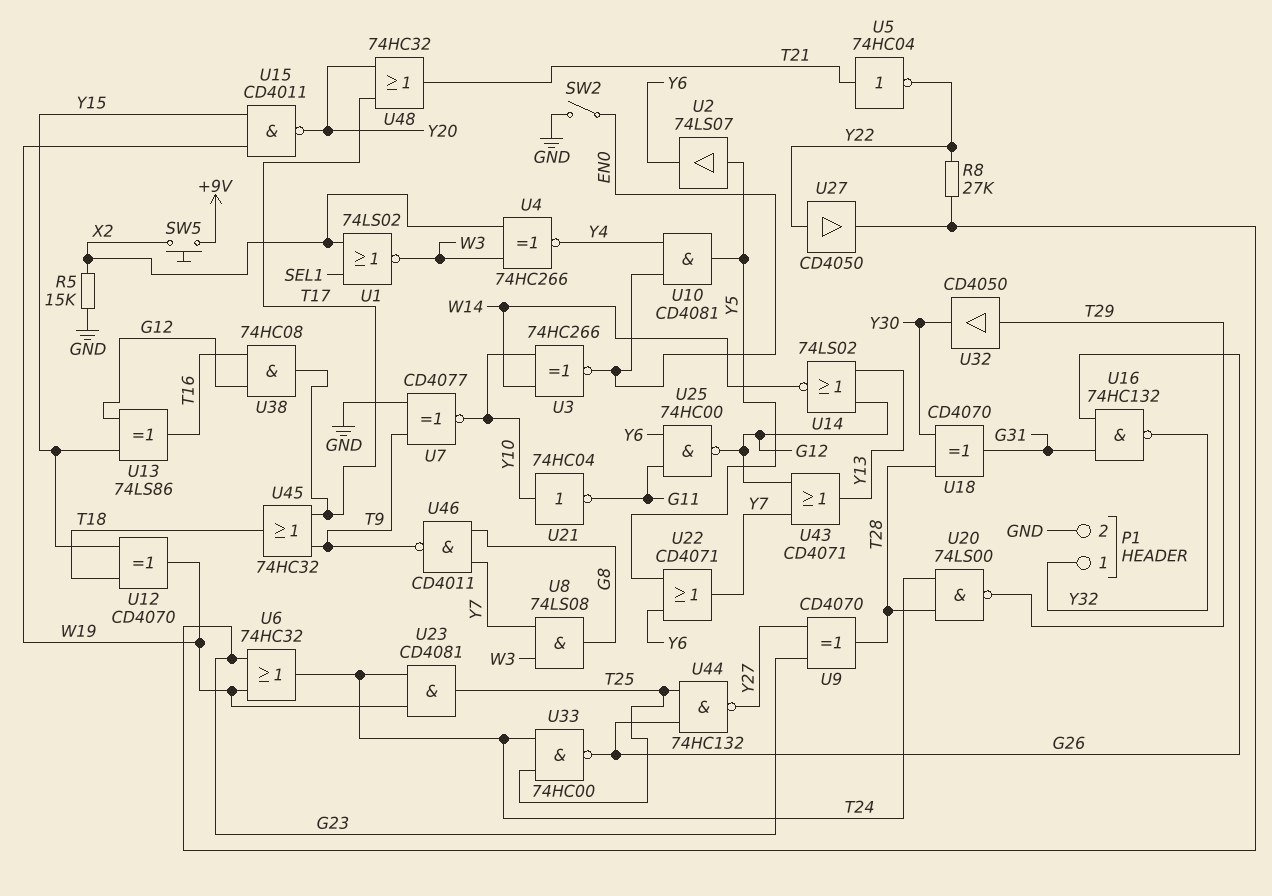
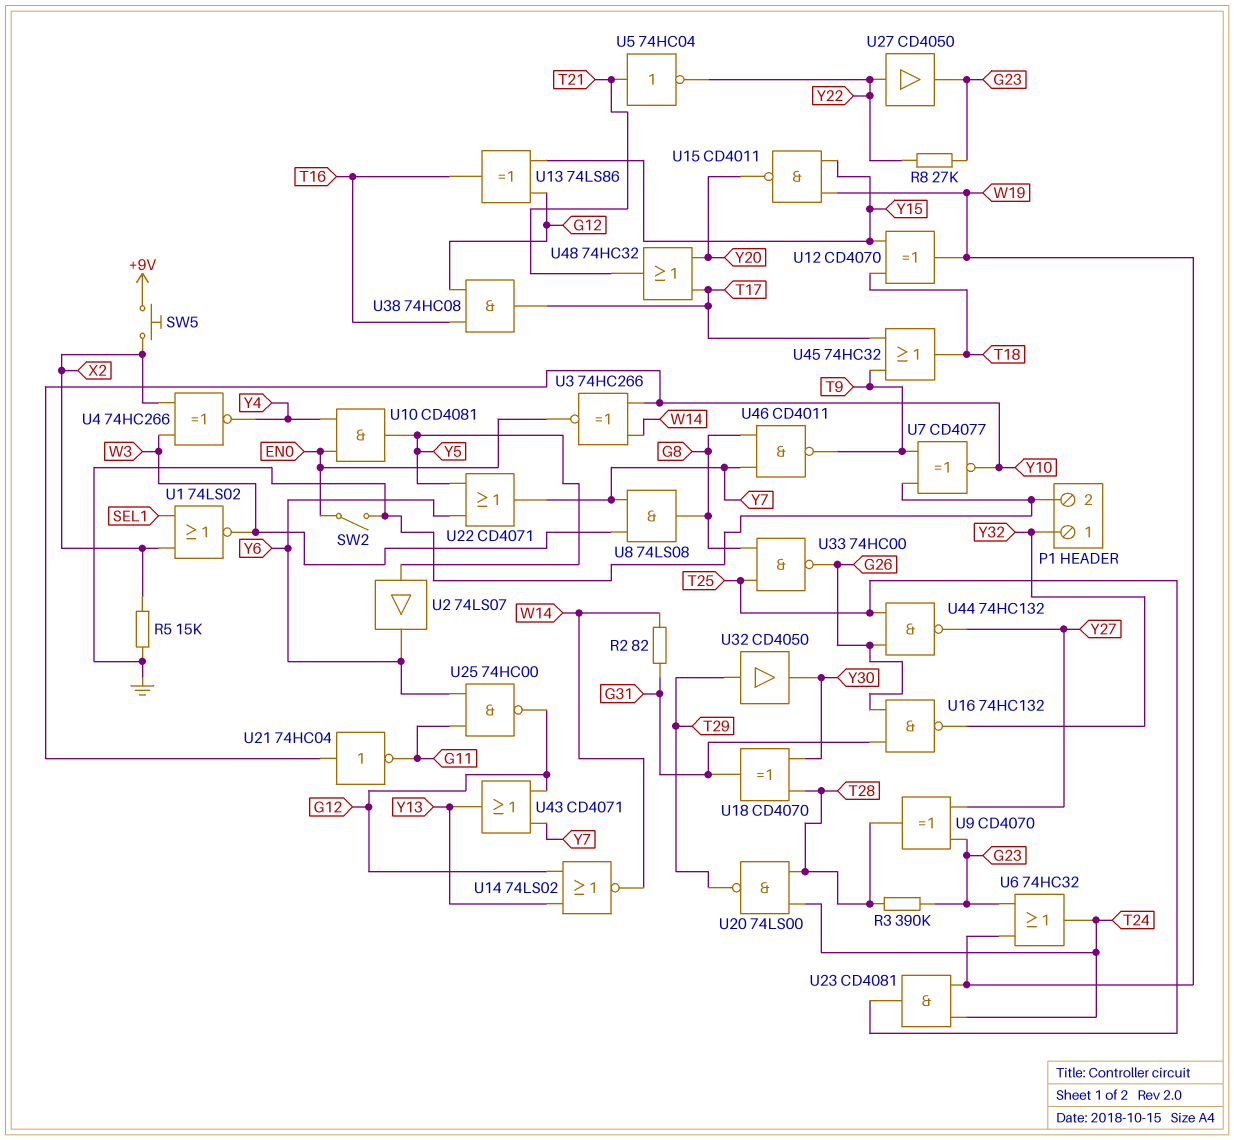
R2: none -> 82 (G31, W14)
R3: none -> 390k (G23, T28)
U33: NAND 74HC00 (in T24, in T25, out G26) -> NAND 74HC00 (in G8, in T25, out G26)

